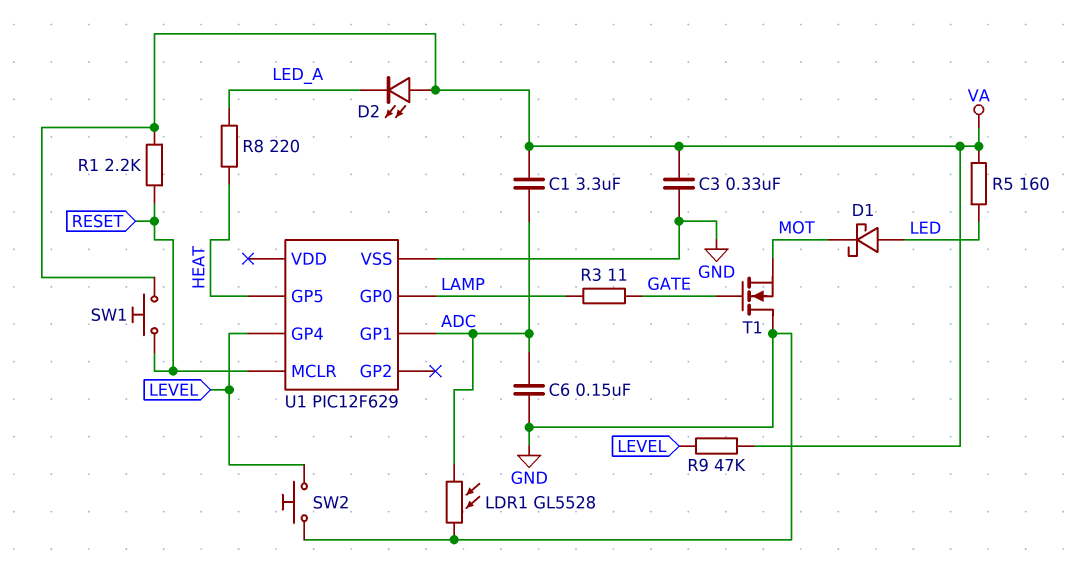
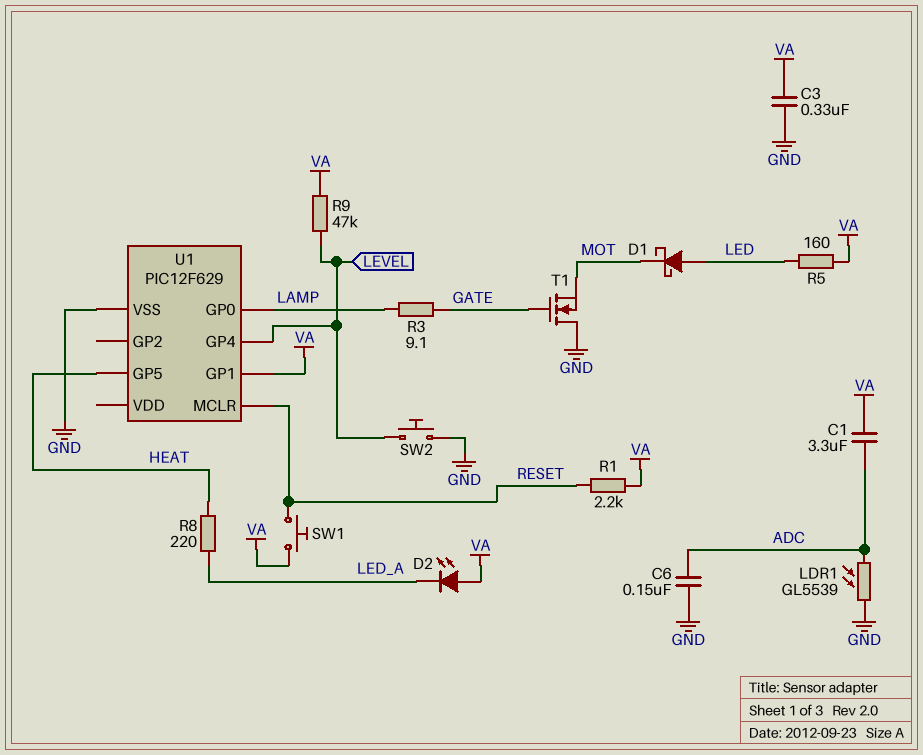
LDR1: GL5528 (ADC, GND) -> GL5539 (ADC, GND)
R3: 11 (GATE, LAMP) -> 9.1 (GATE, LAMP)
U1 pin GP1: ADC -> VA

